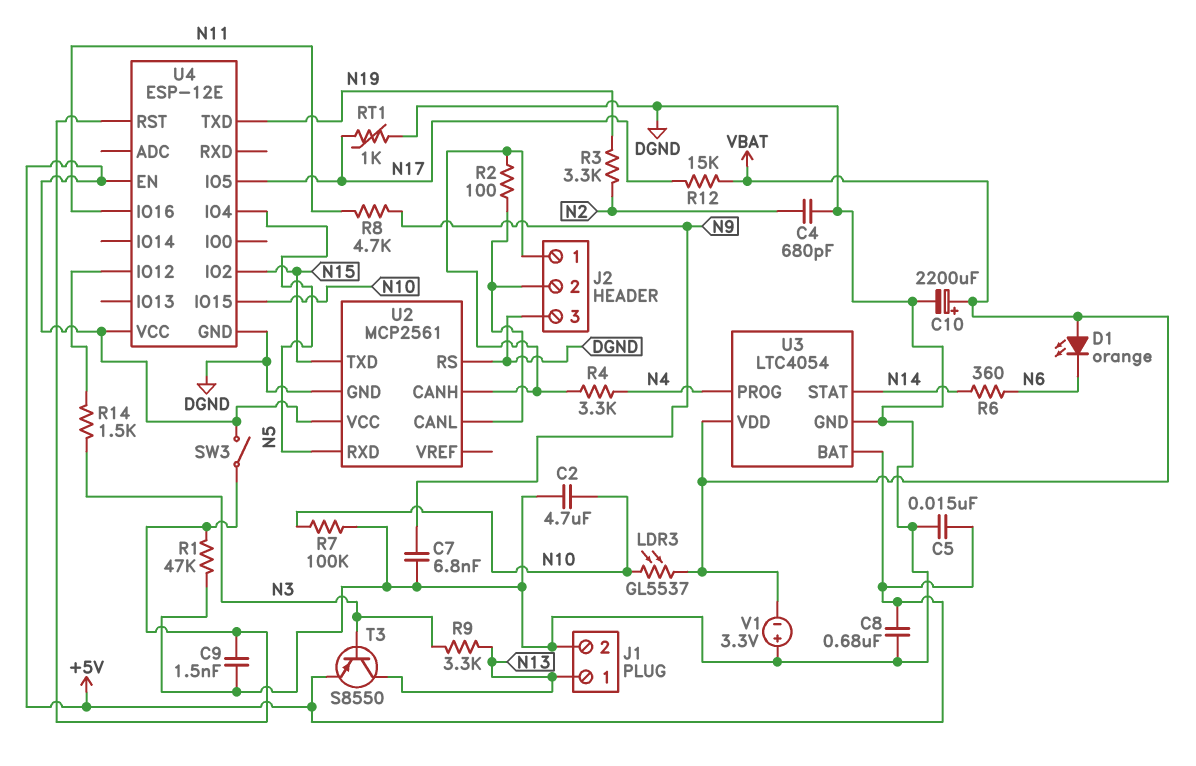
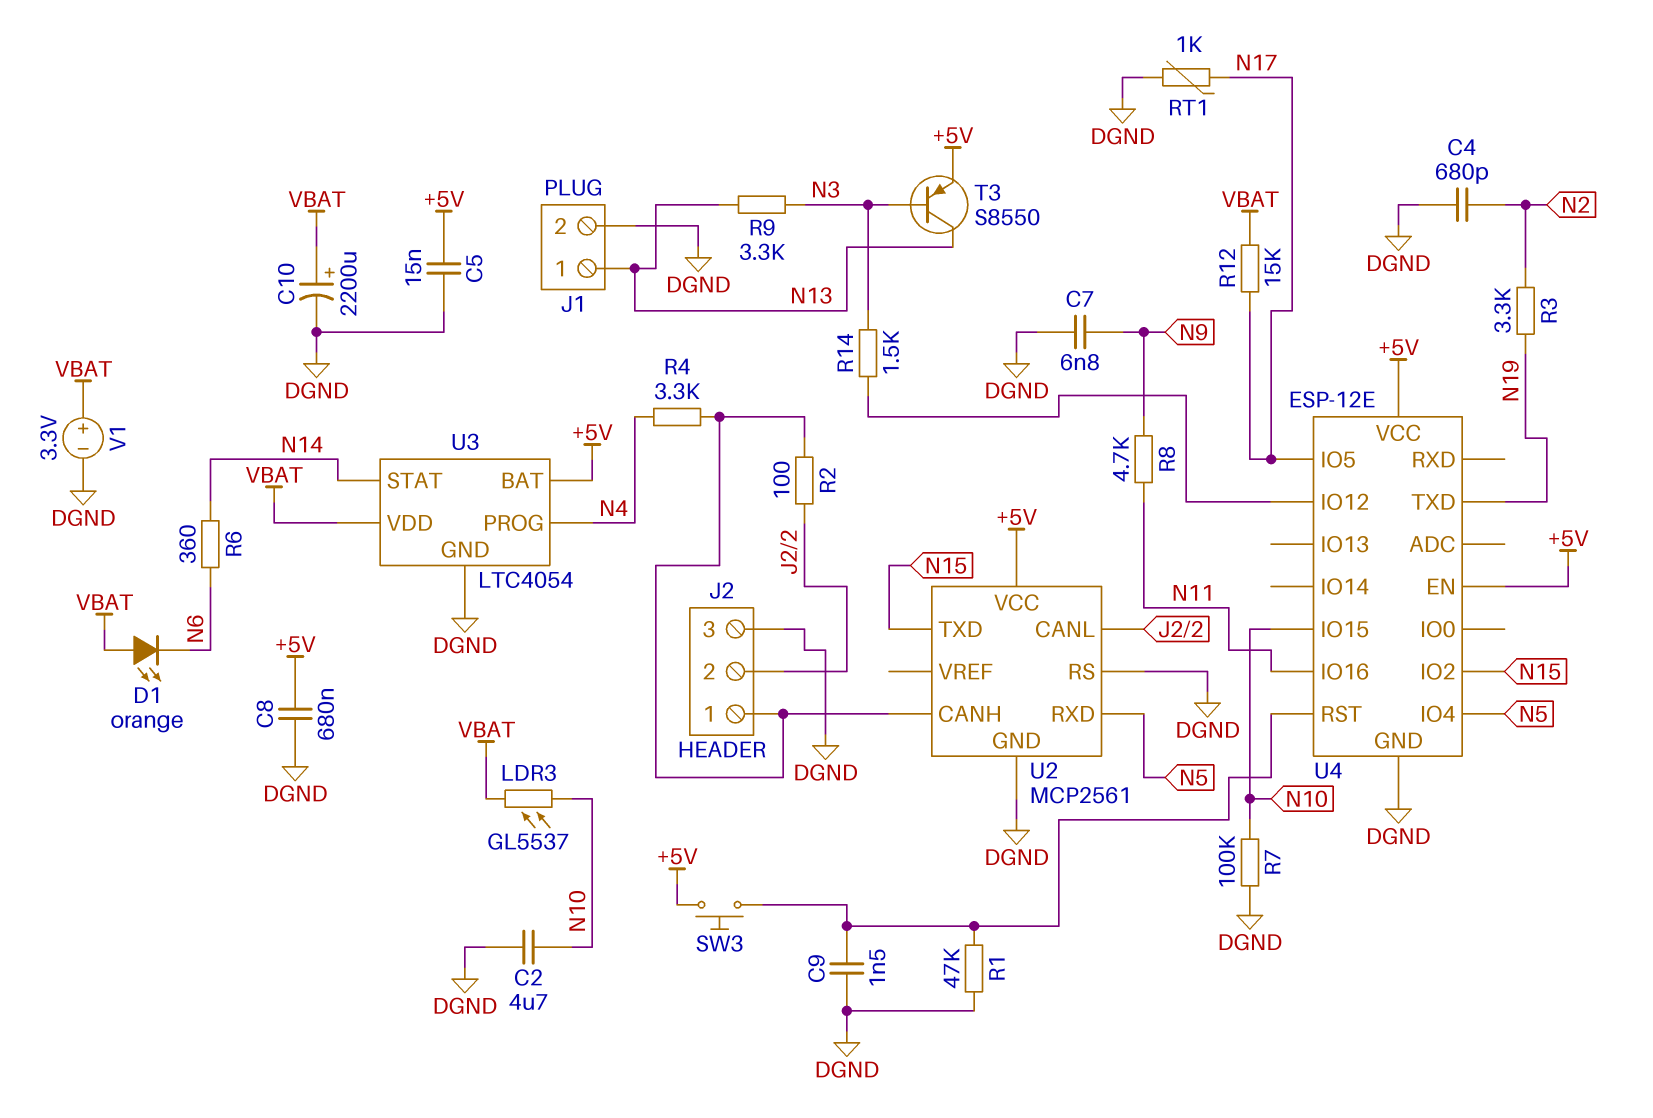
SW3: switch (+5V, U4/RST) -> button (+5V, U4/RST)
V1: 3.3V (plus DGND, minus VBAT) -> 3.3V (plus VBAT, minus DGND)

